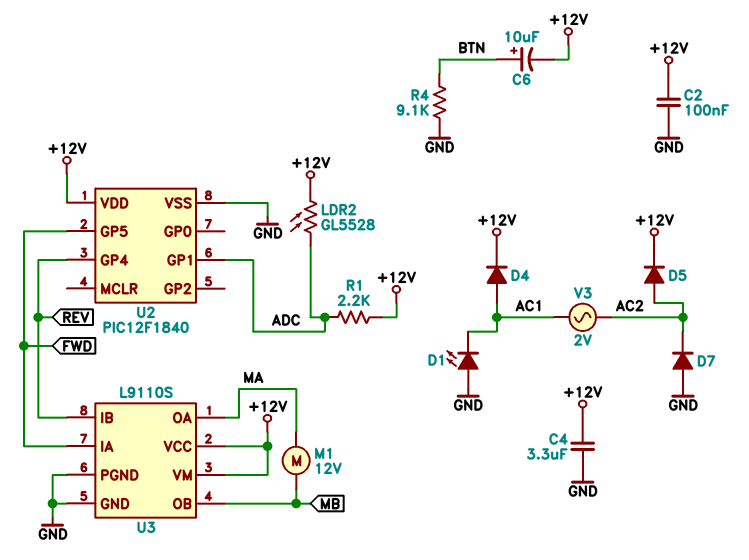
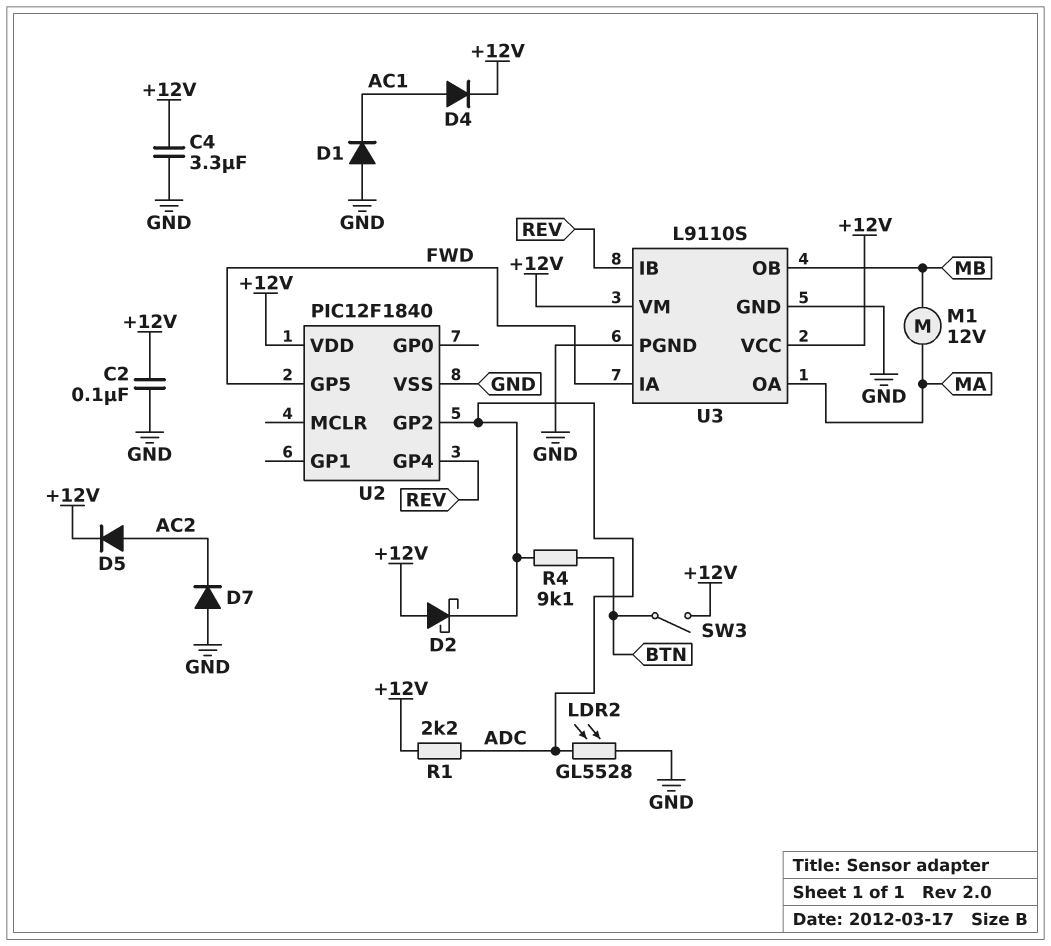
C6: 10uF (plus BTN, minus +12V) -> none
D1: LED (A GND, K AC1) -> diode (A GND, K AC1)
D2: none -> schottky (A +12V, K ADC)
LDR2: GL5528 (+12V, ADC) -> GL5528 (ADC, GND)
R4: 9.1k (BTN, GND) -> 9.1k (ADC, BTN)
SW3: none -> switch (+12V, BTN)
U2 pin GP1: ADC -> none
U2 pin GP2: none -> ADC
V3: AC 2V (AC1, AC2) -> none

